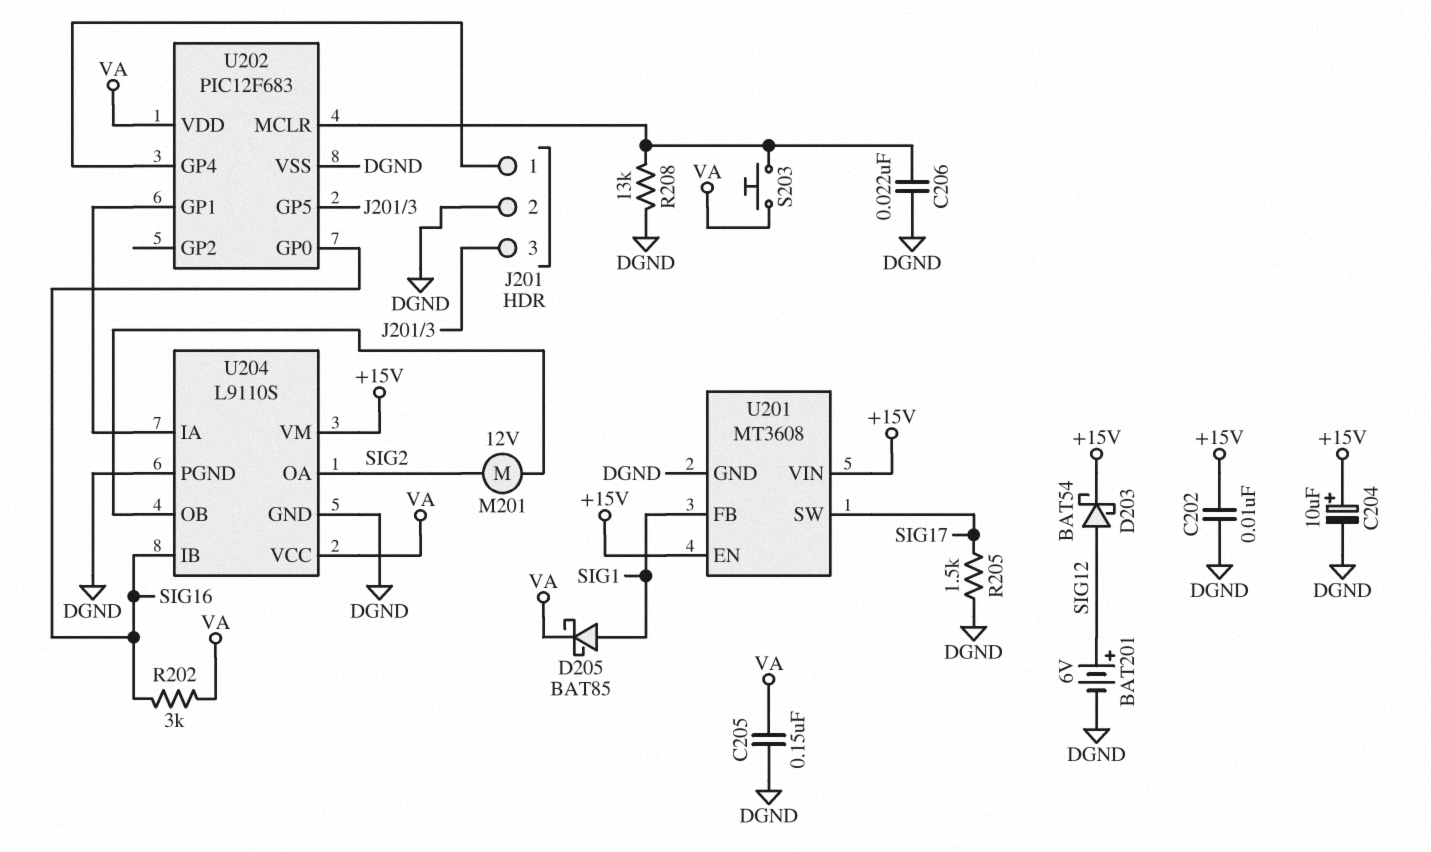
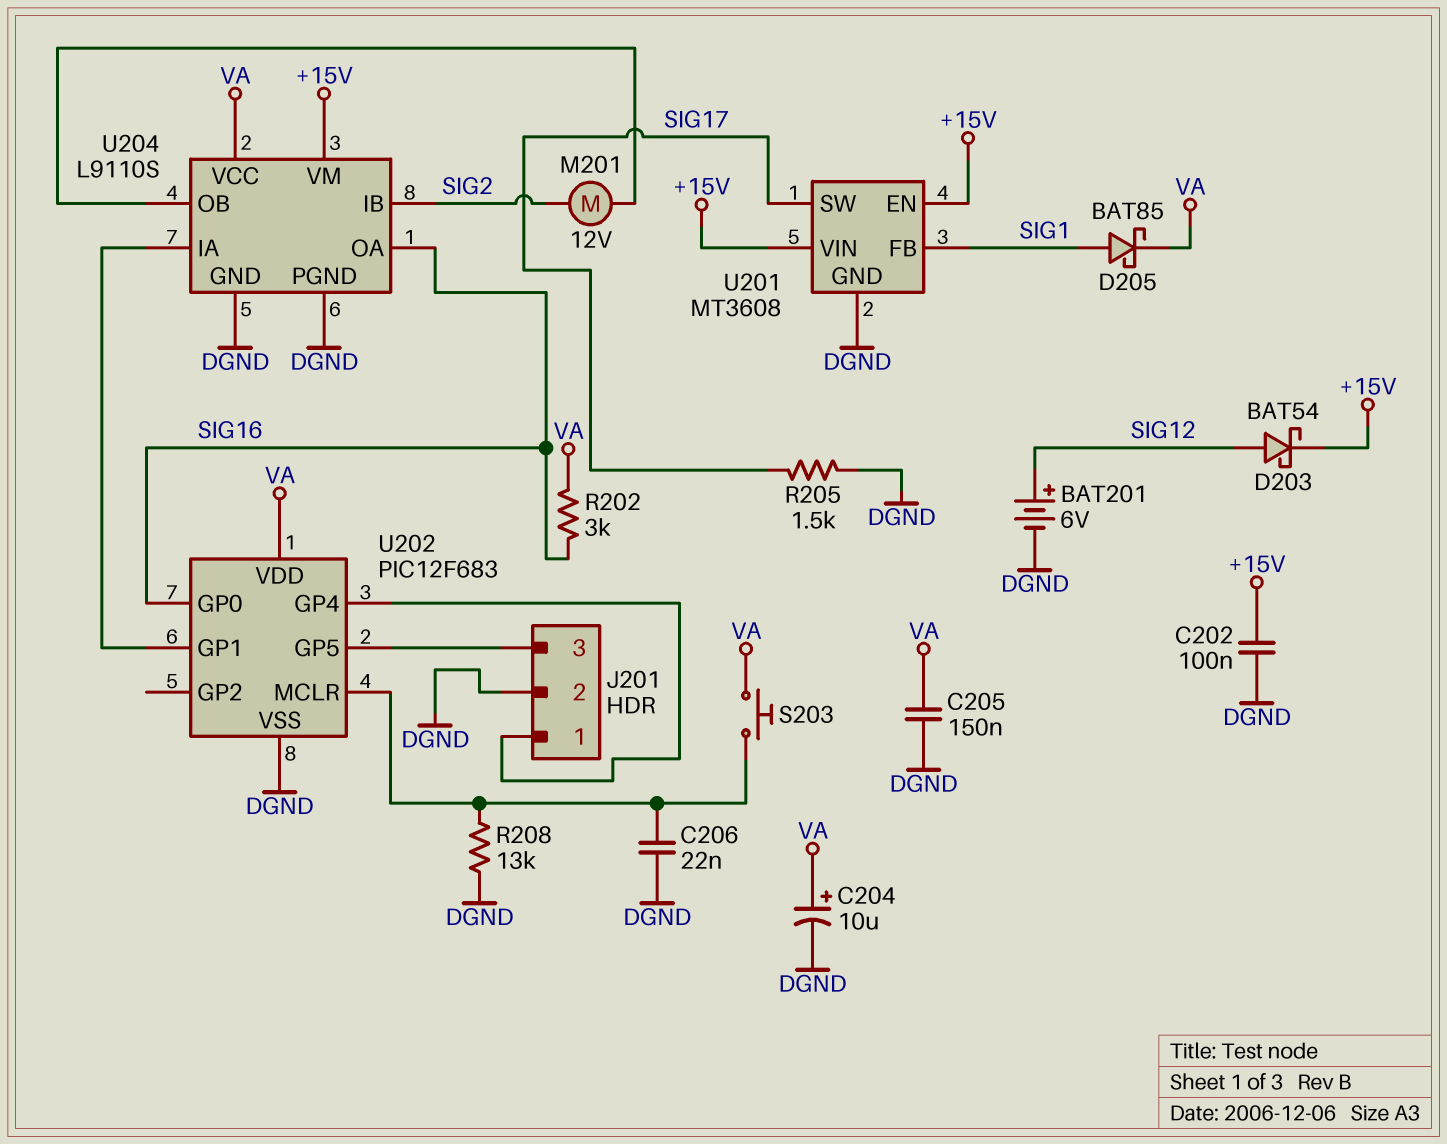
C202: 10nF (+15V, DGND) -> 100nF (+15V, DGND)
C204: 10uF (plus +15V, minus DGND) -> 10uF (plus VA, minus DGND)
U204 pin IB: SIG16 -> SIG2
U204 pin OA: SIG2 -> SIG16

